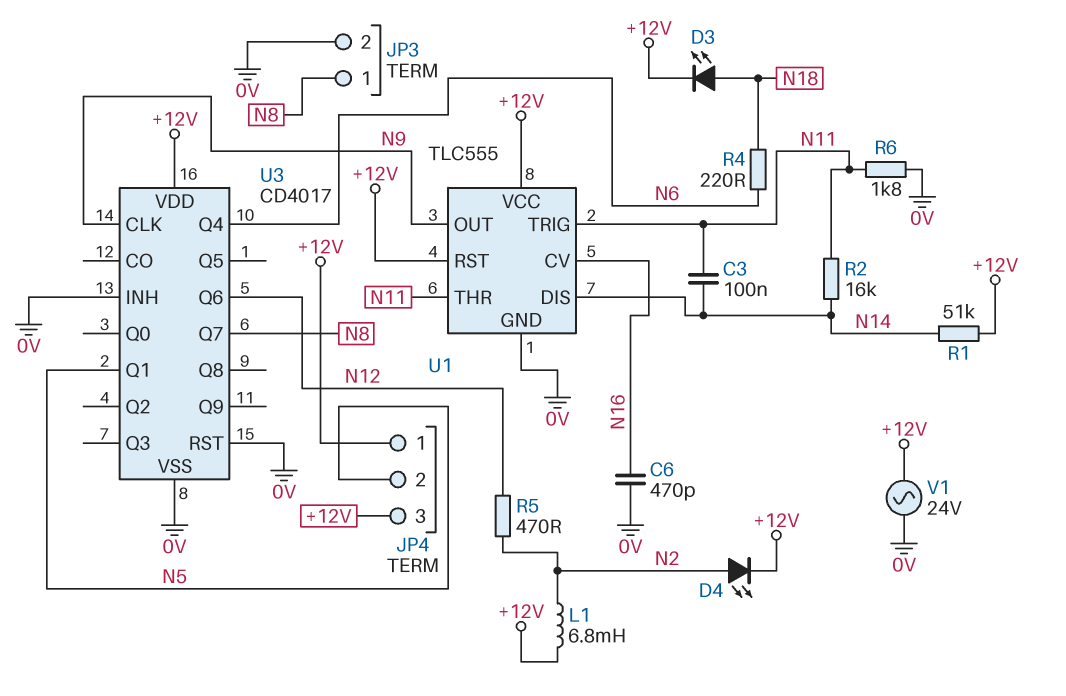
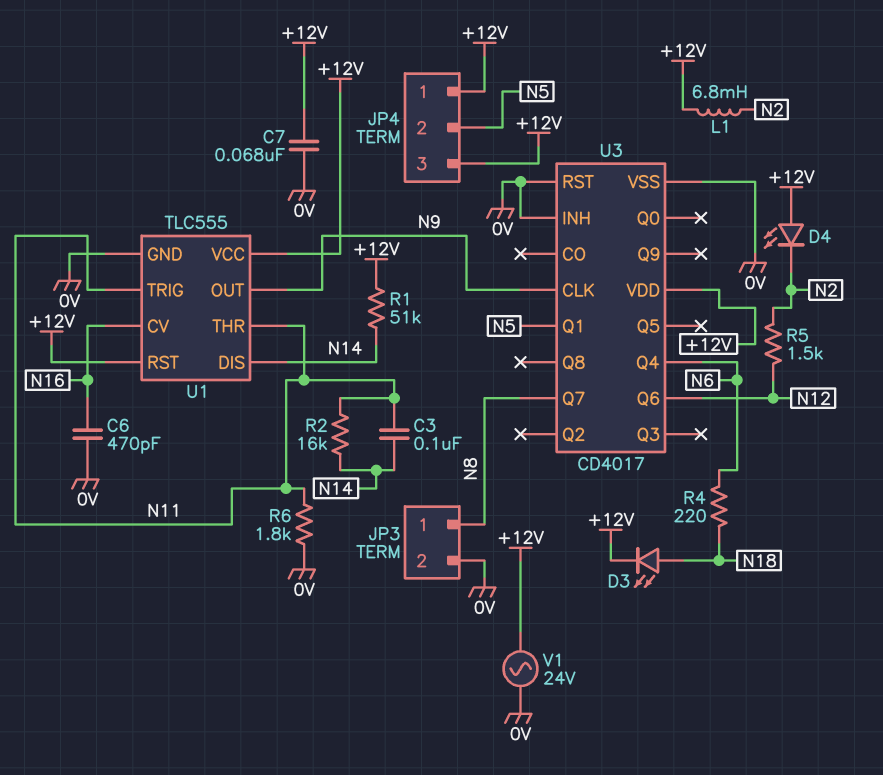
C7: none -> 68nF (+12V, 0V)
D4: LED (A N2, K +12V) -> LED (A +12V, K N2)
R5: 470 (N2, N12) -> 1.5k (N2, N12)

